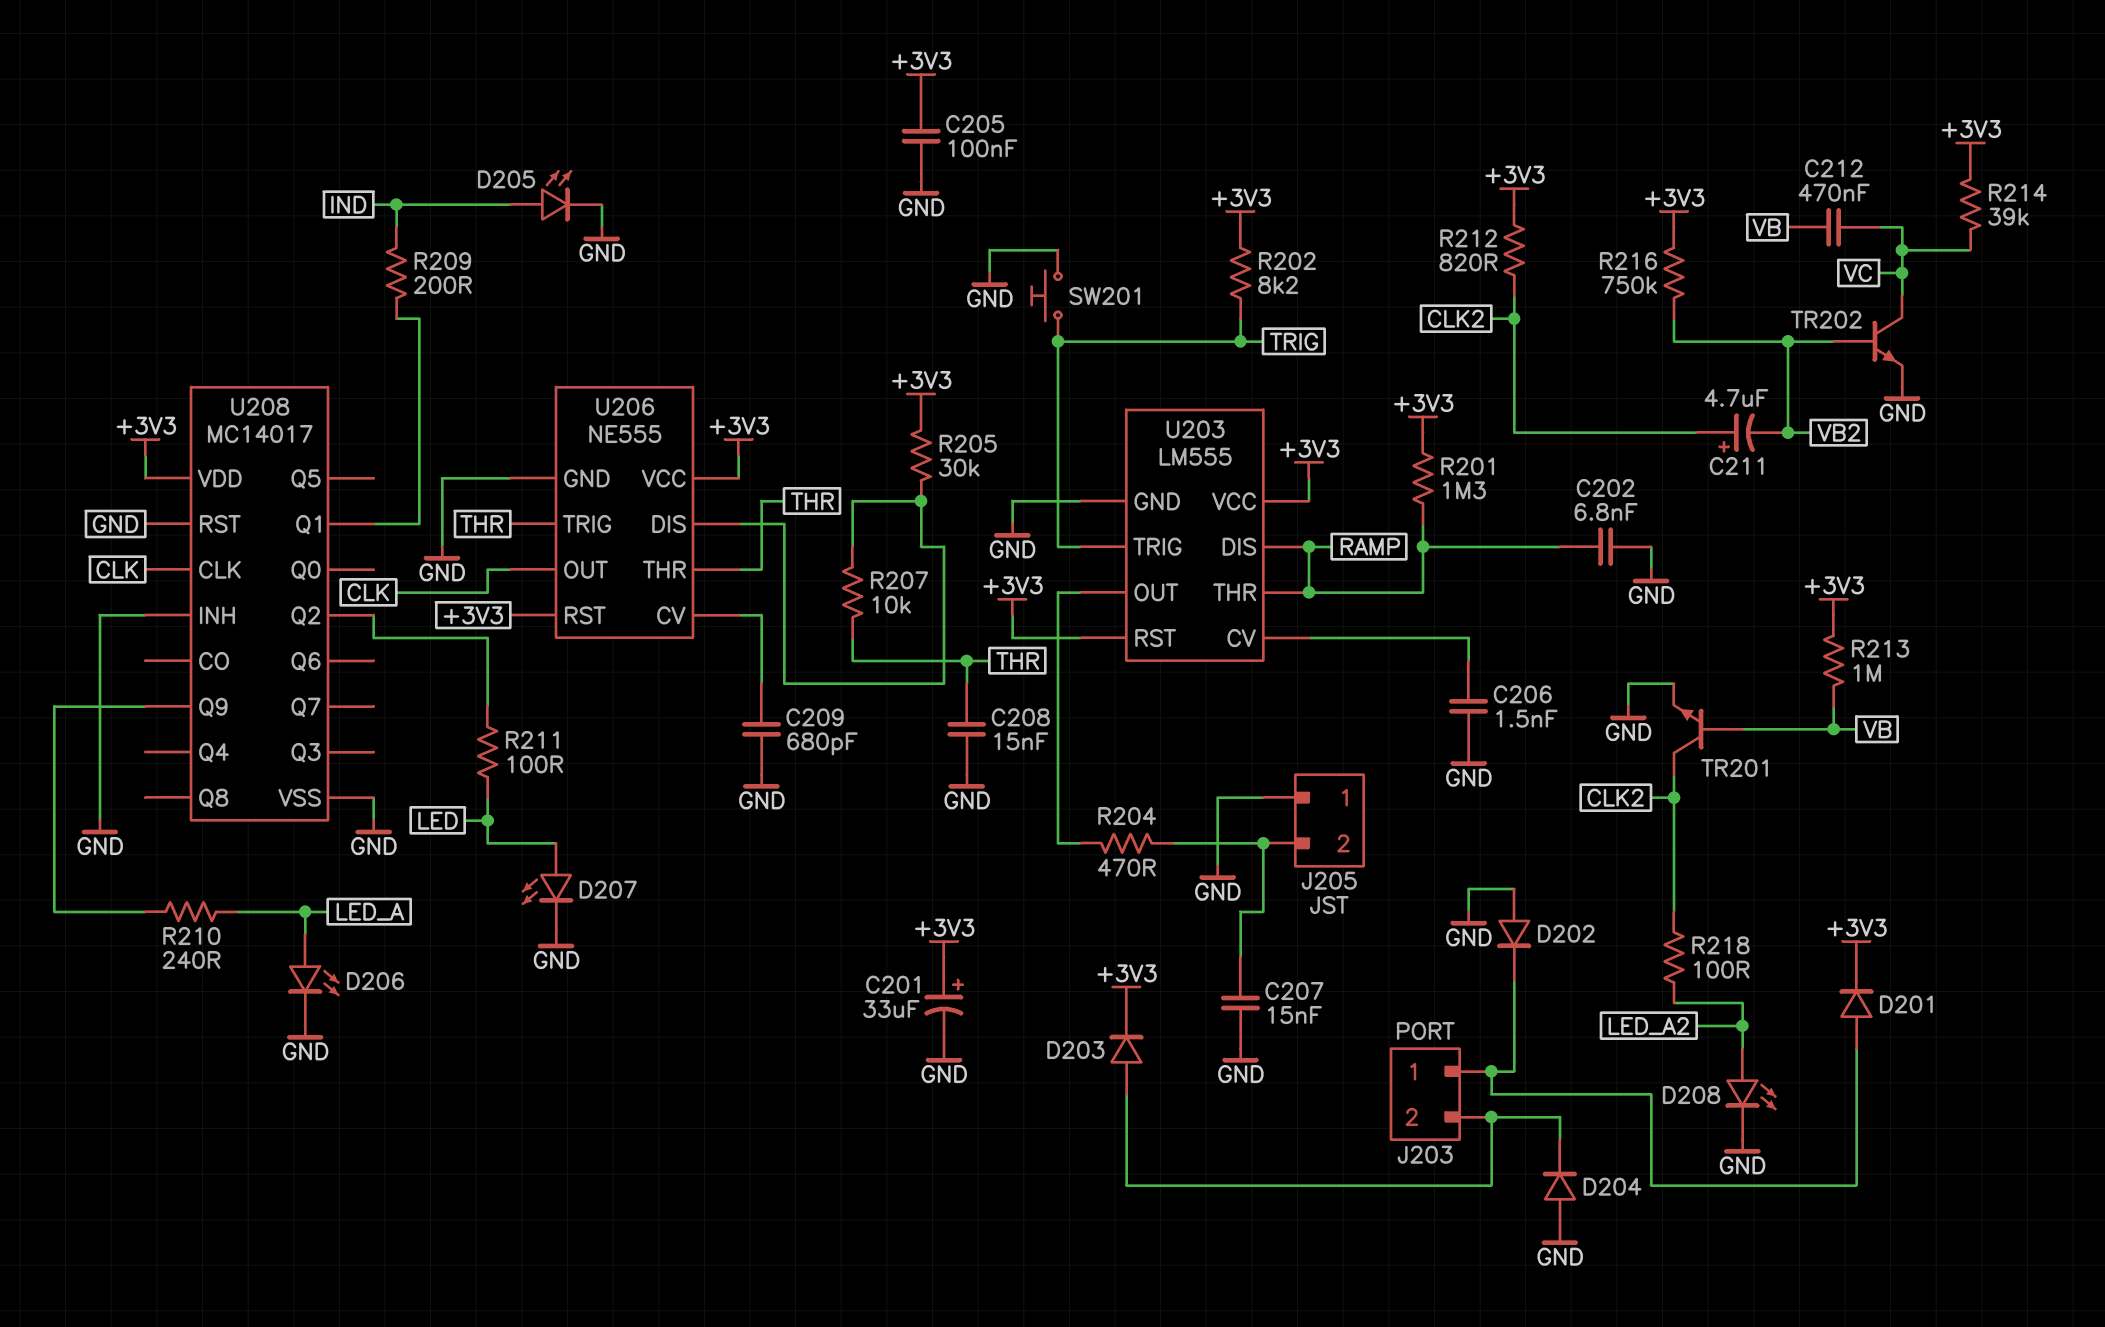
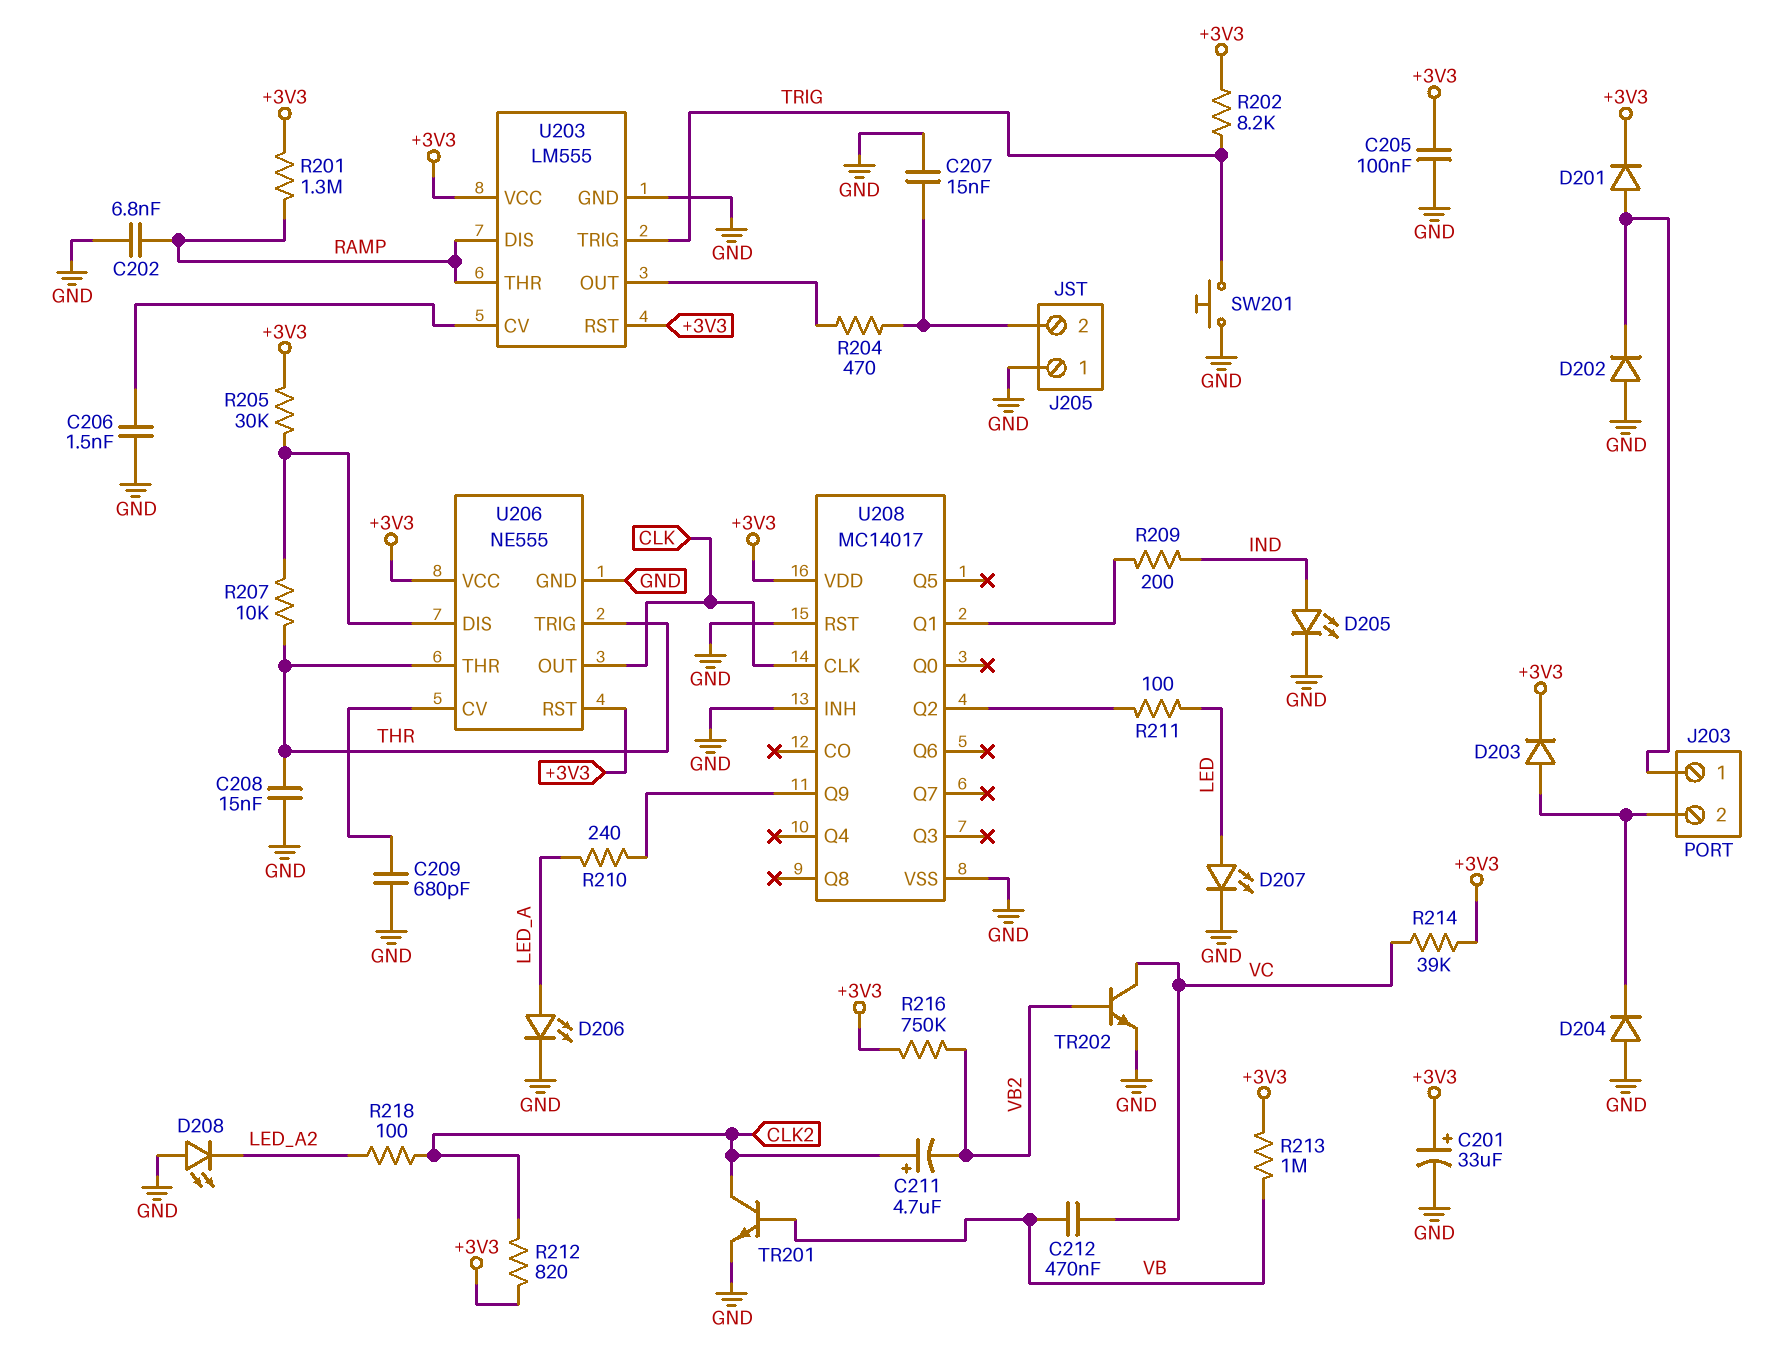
D208: LED (A LED_A2, K GND) -> LED (A GND, K LED_A2)

